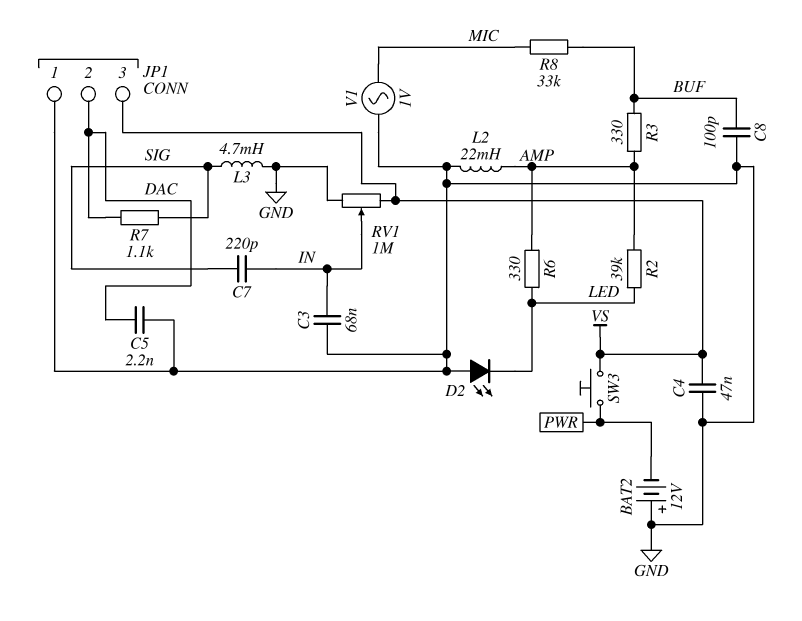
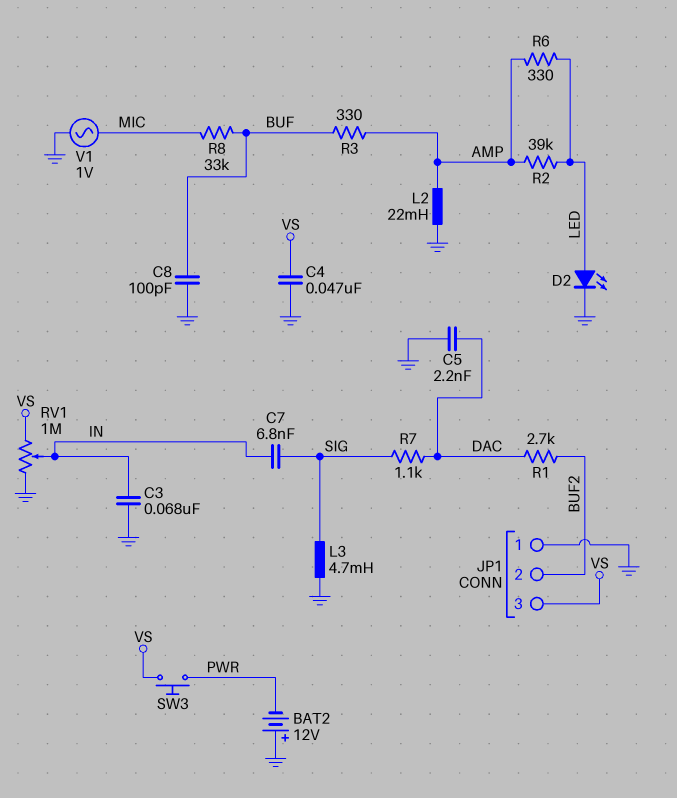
C7: 220pF (IN, SIG) -> 6.8nF (IN, SIG)
D2: LED (A GND, K LED) -> LED (A LED, K GND)
JP1 pin 2: DAC -> BUF2
R1: none -> 2.7k (BUF2, DAC)

